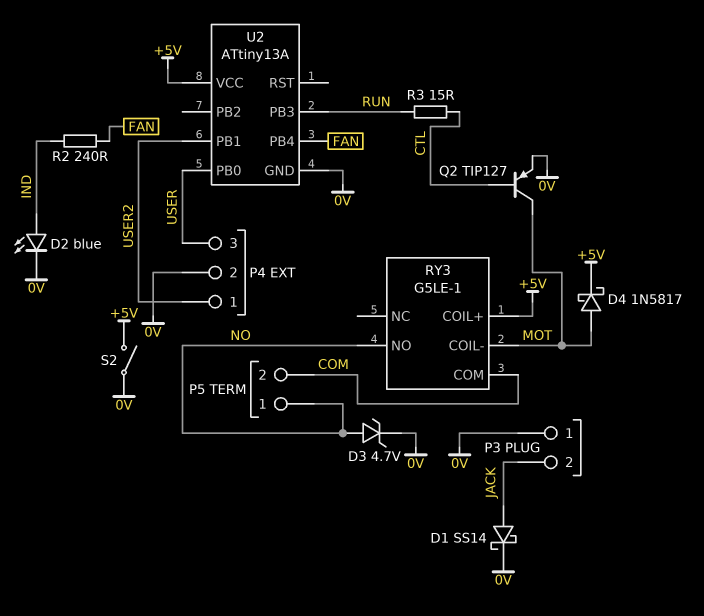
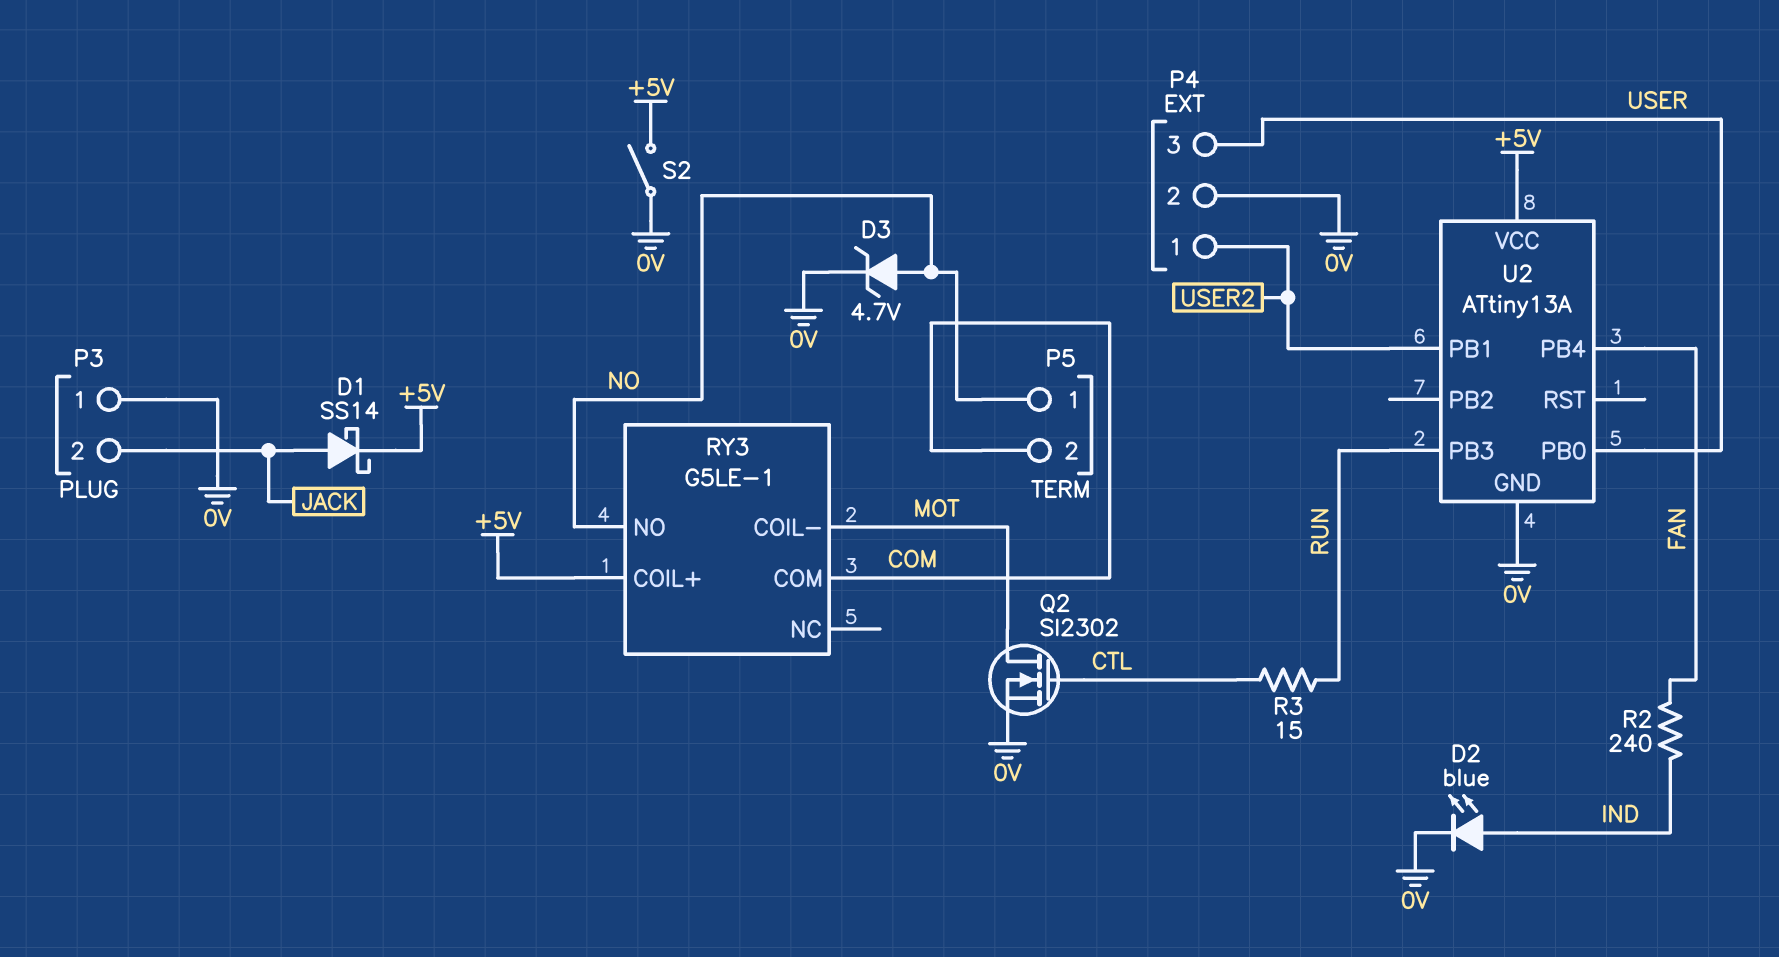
D1: schottky SS14 (A JACK, K 0V) -> schottky SS14 (A JACK, K +5V)
D4: schottky 1N5817 (A MOT, K +5V) -> none
Q2: PNP TIP127 (B CTL, C MOT, E 0V) -> NMOS SI2302 (G CTL, D MOT, S 0V)

